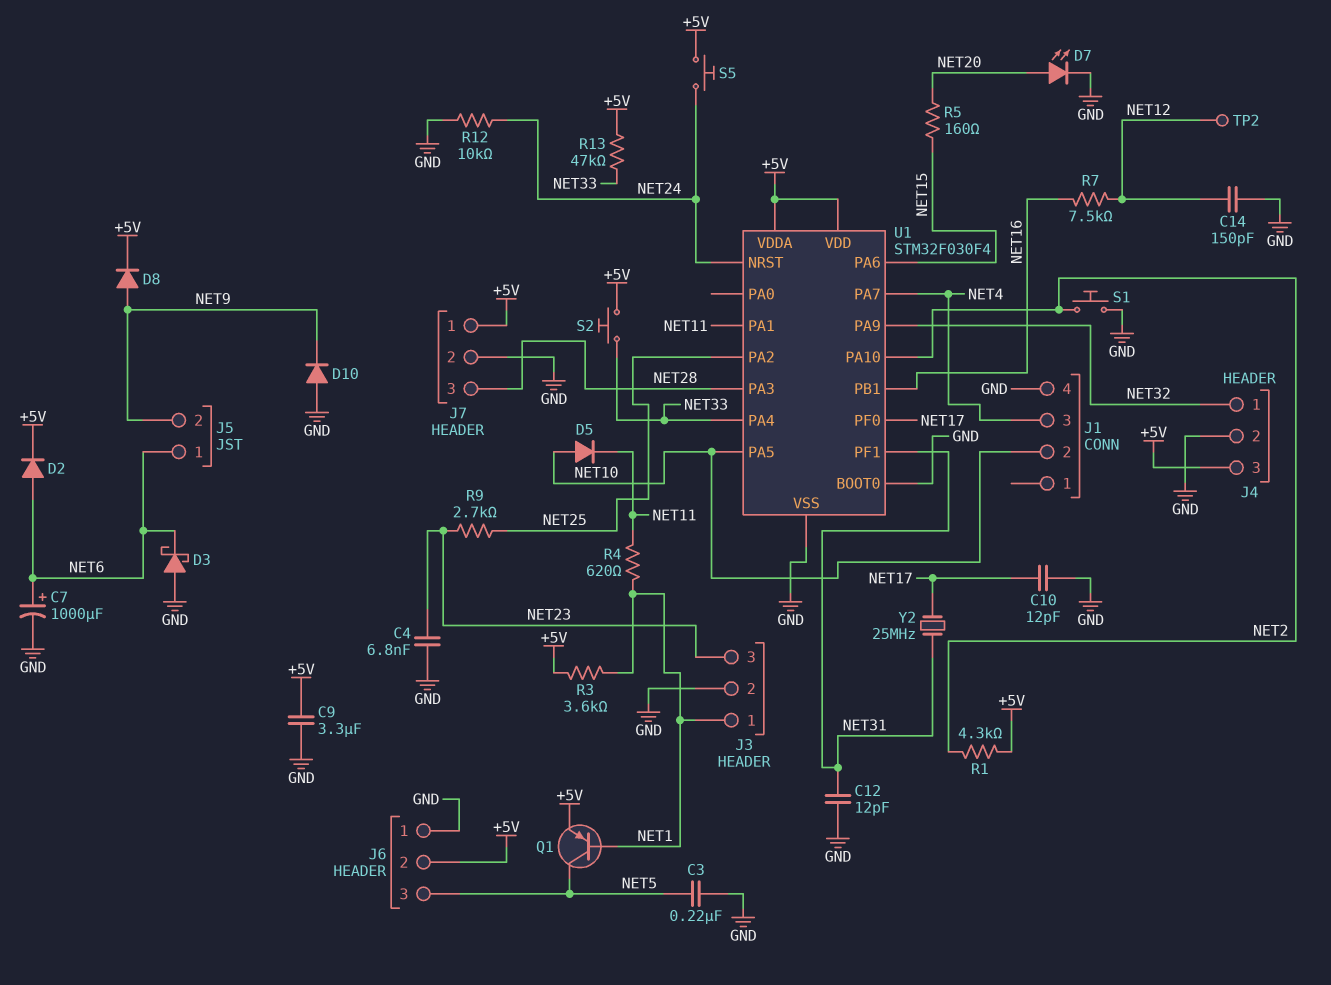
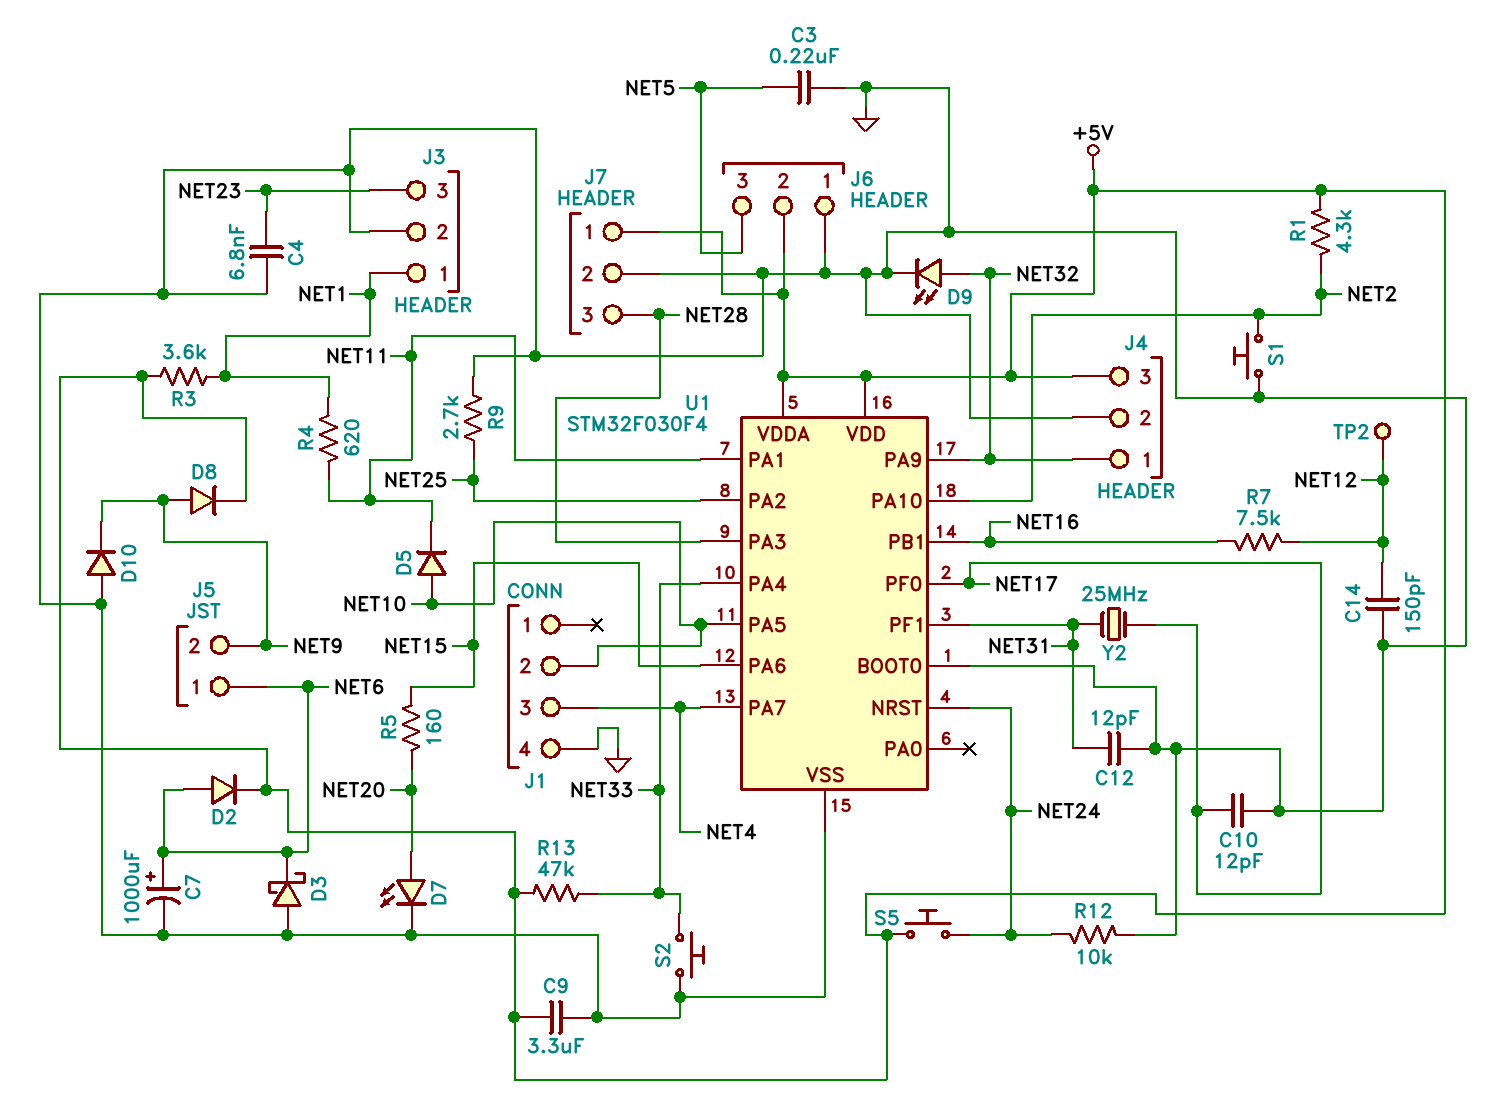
D9: none -> LED (A NET32, K GND)
Q1: PNP (B NET1, C NET5, E +5V) -> none
R9: 2.7k (NET23, NET25) -> 2.7k (GND, NET25)
S2: button (+5V, NET33) -> button (GND, NET33)

